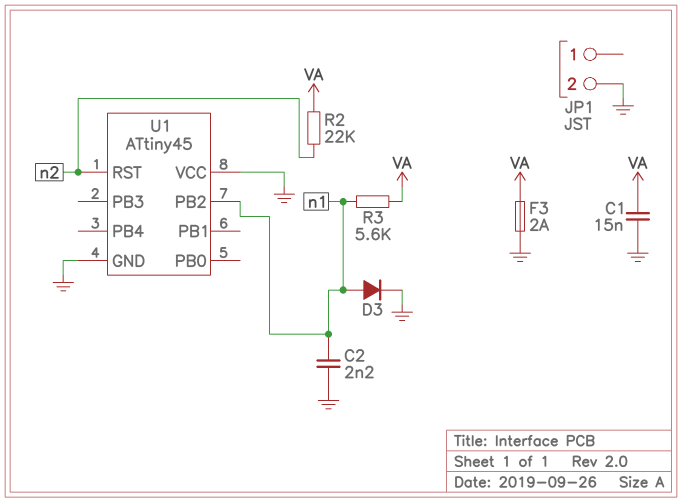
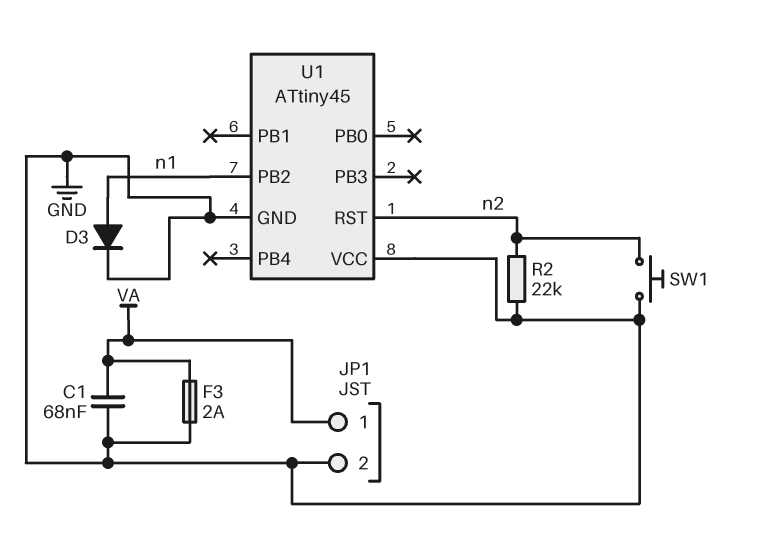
C1: 15nF (GND, VA) -> 68nF (GND, VA)
C2: 2.2nF (GND, n1) -> none
JP1 pin 1: none -> VA
R2: 22k (VA, n2) -> 22k (GND, n2)
R3: 5.6k (VA, n1) -> none
SW1: none -> button (GND, n2)

